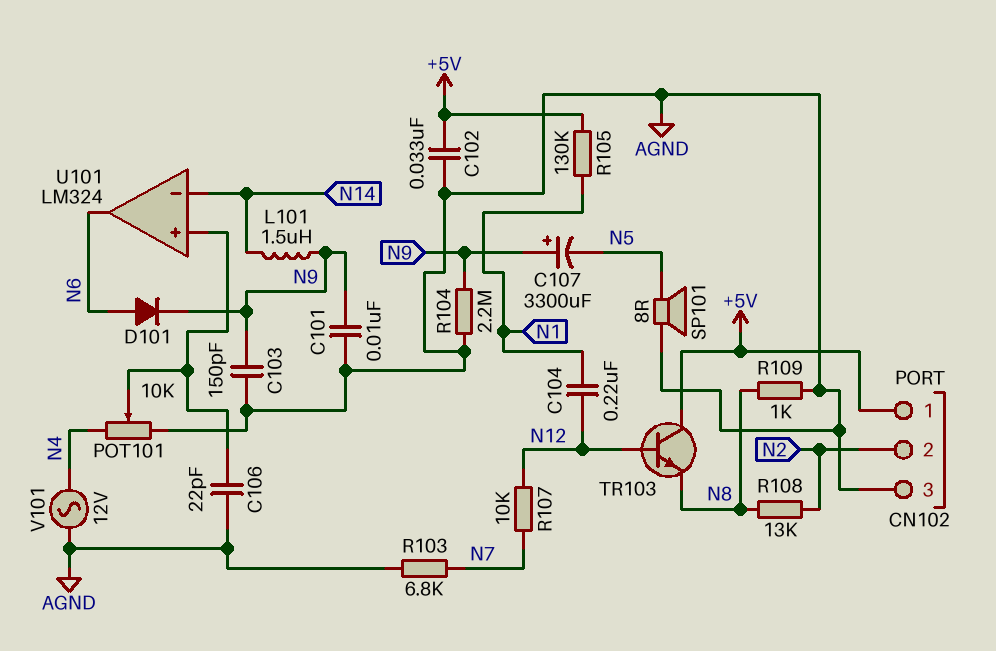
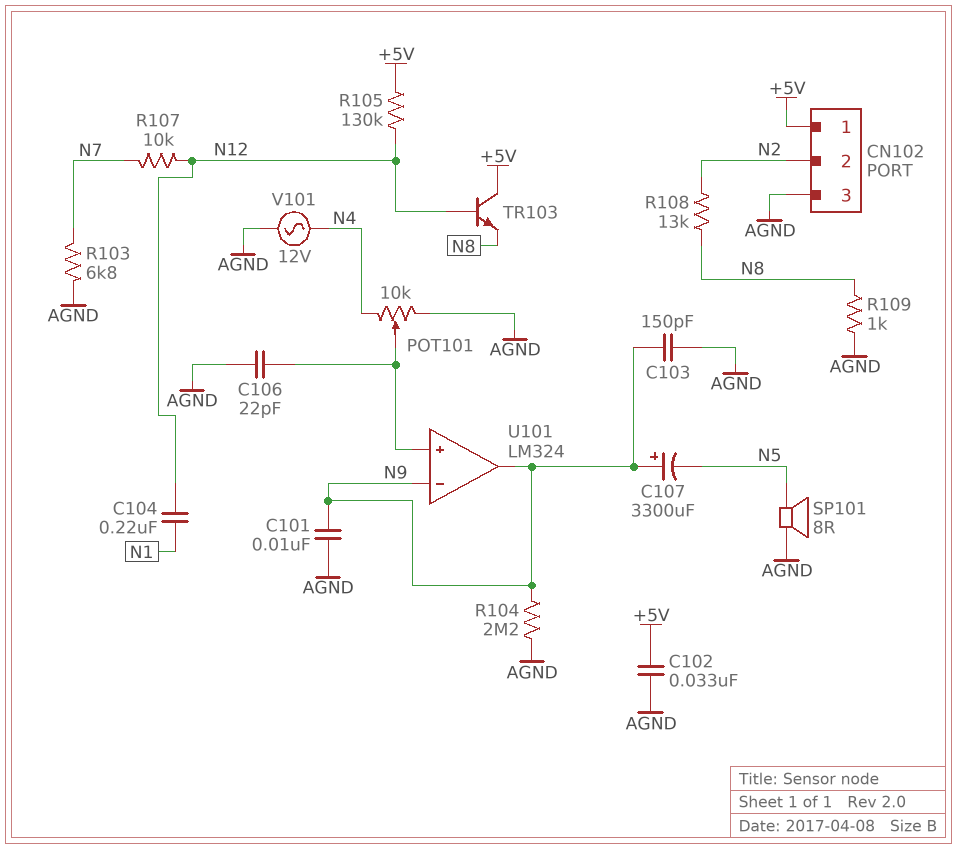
D101: diode (A N6, K N9) -> none
L101: 1.5uH (N9, N14) -> none
R105: 130k (+5V, N1) -> 130k (+5V, N12)
U101 pin in-: N14 -> N9
U101 pin out: N6 -> N9

